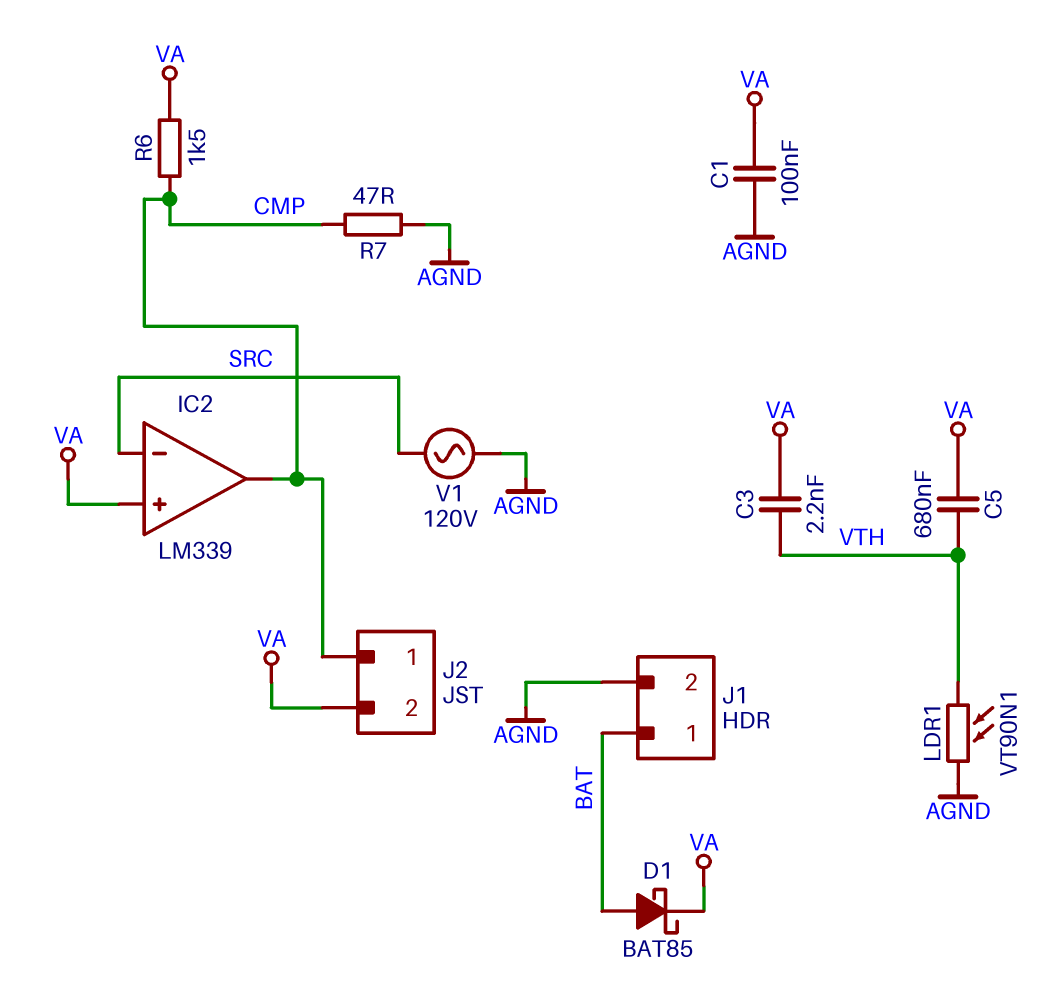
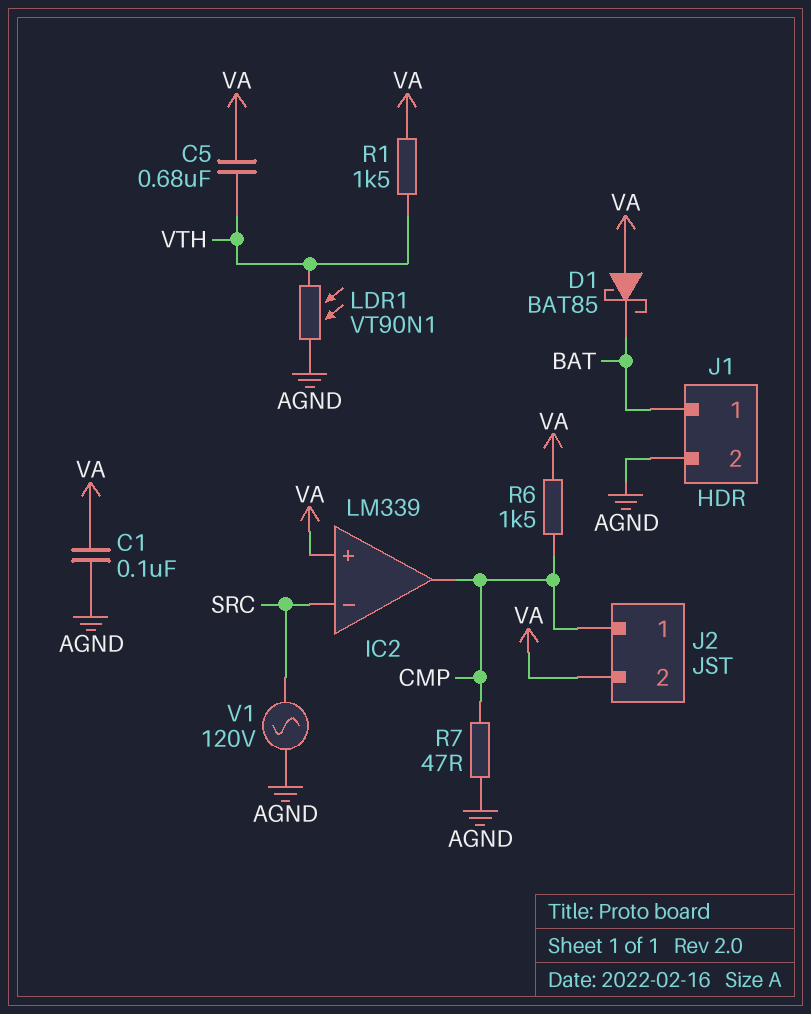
C3: 2.2nF (VA, VTH) -> none
D1: schottky BAT85 (A BAT, K VA) -> schottky BAT85 (A VA, K BAT)
R1: none -> 1.5k (VA, VTH)

